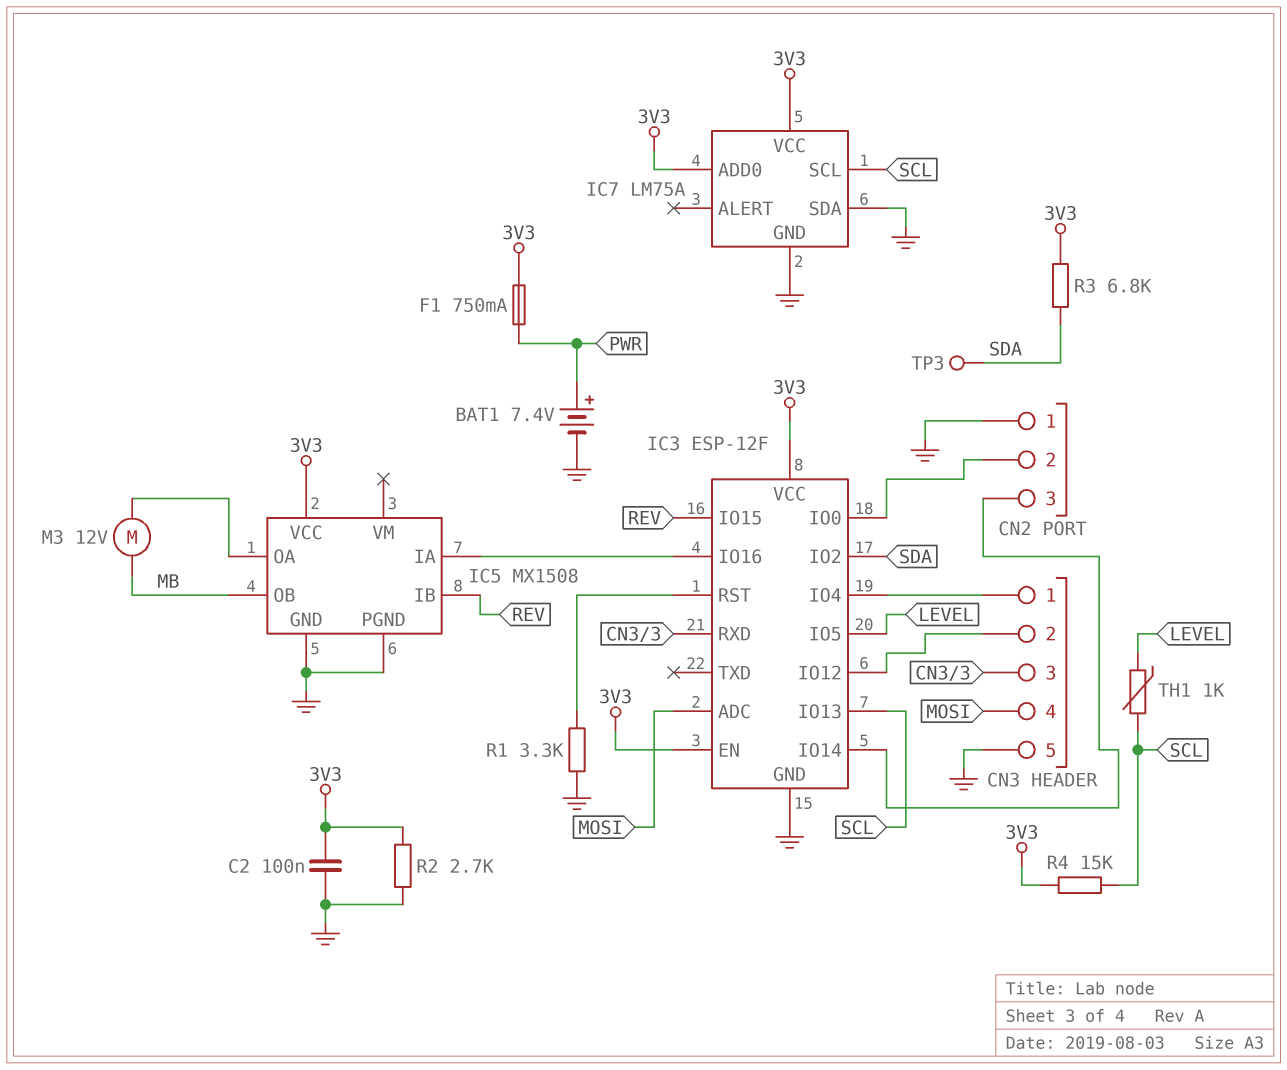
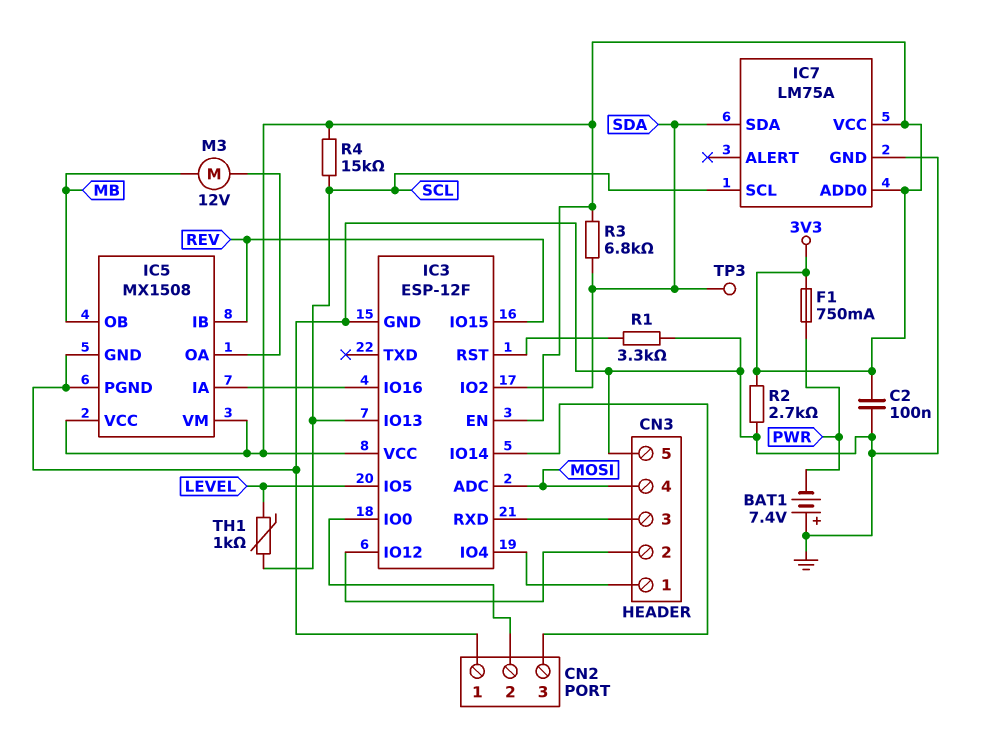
BAT1: 7.4V (plus PWR, minus GND) -> 7.4V (plus GND, minus PWR)
IC5 pin VM: none -> 3V3
IC7 pin SDA: GND -> SDA

